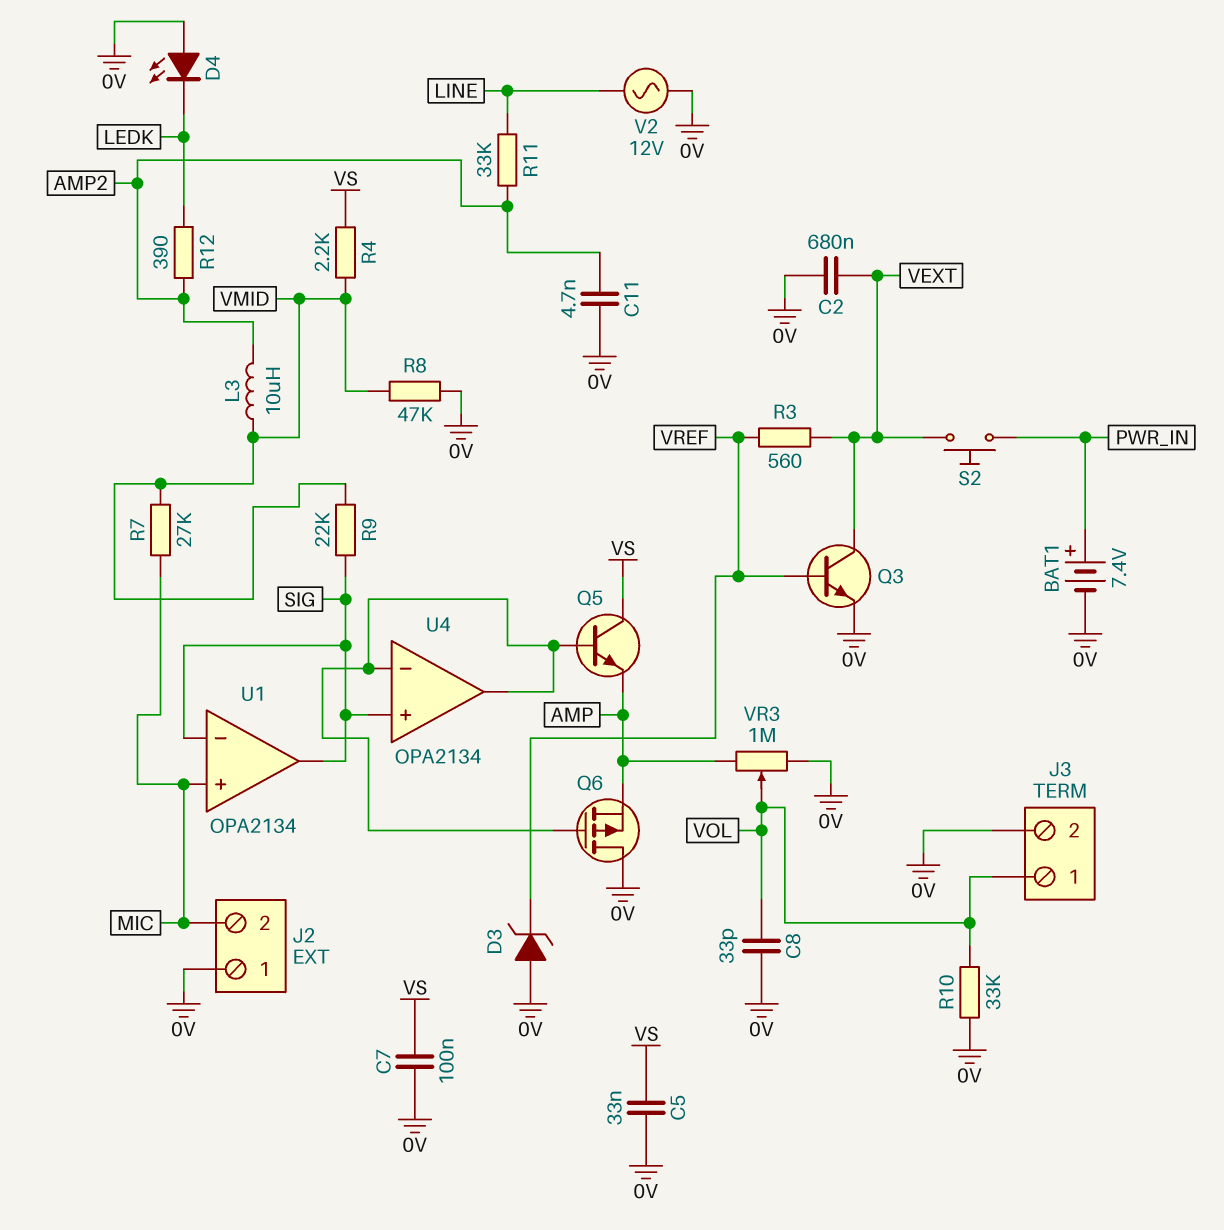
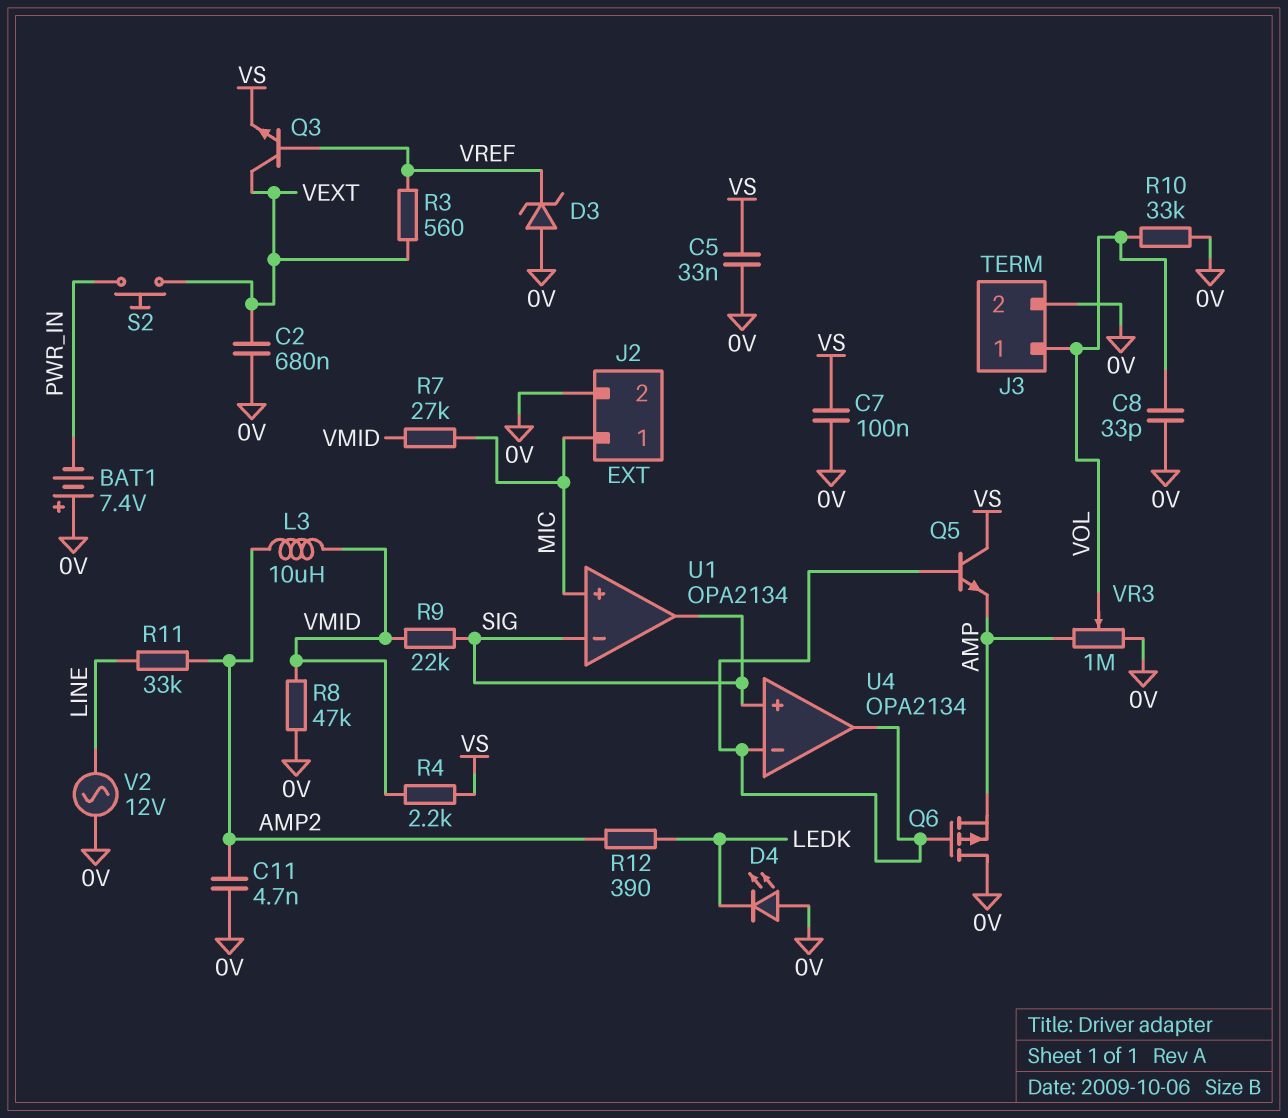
BAT1: 7.4V (plus PWR_IN, minus 0V) -> 7.4V (plus 0V, minus PWR_IN)
J2 pin 1: 0V -> MIC
J2 pin 2: MIC -> 0V
Q3: NPN (B VREF, C VEXT, E 0V) -> NPN (B VREF, C VEXT, E VS)

